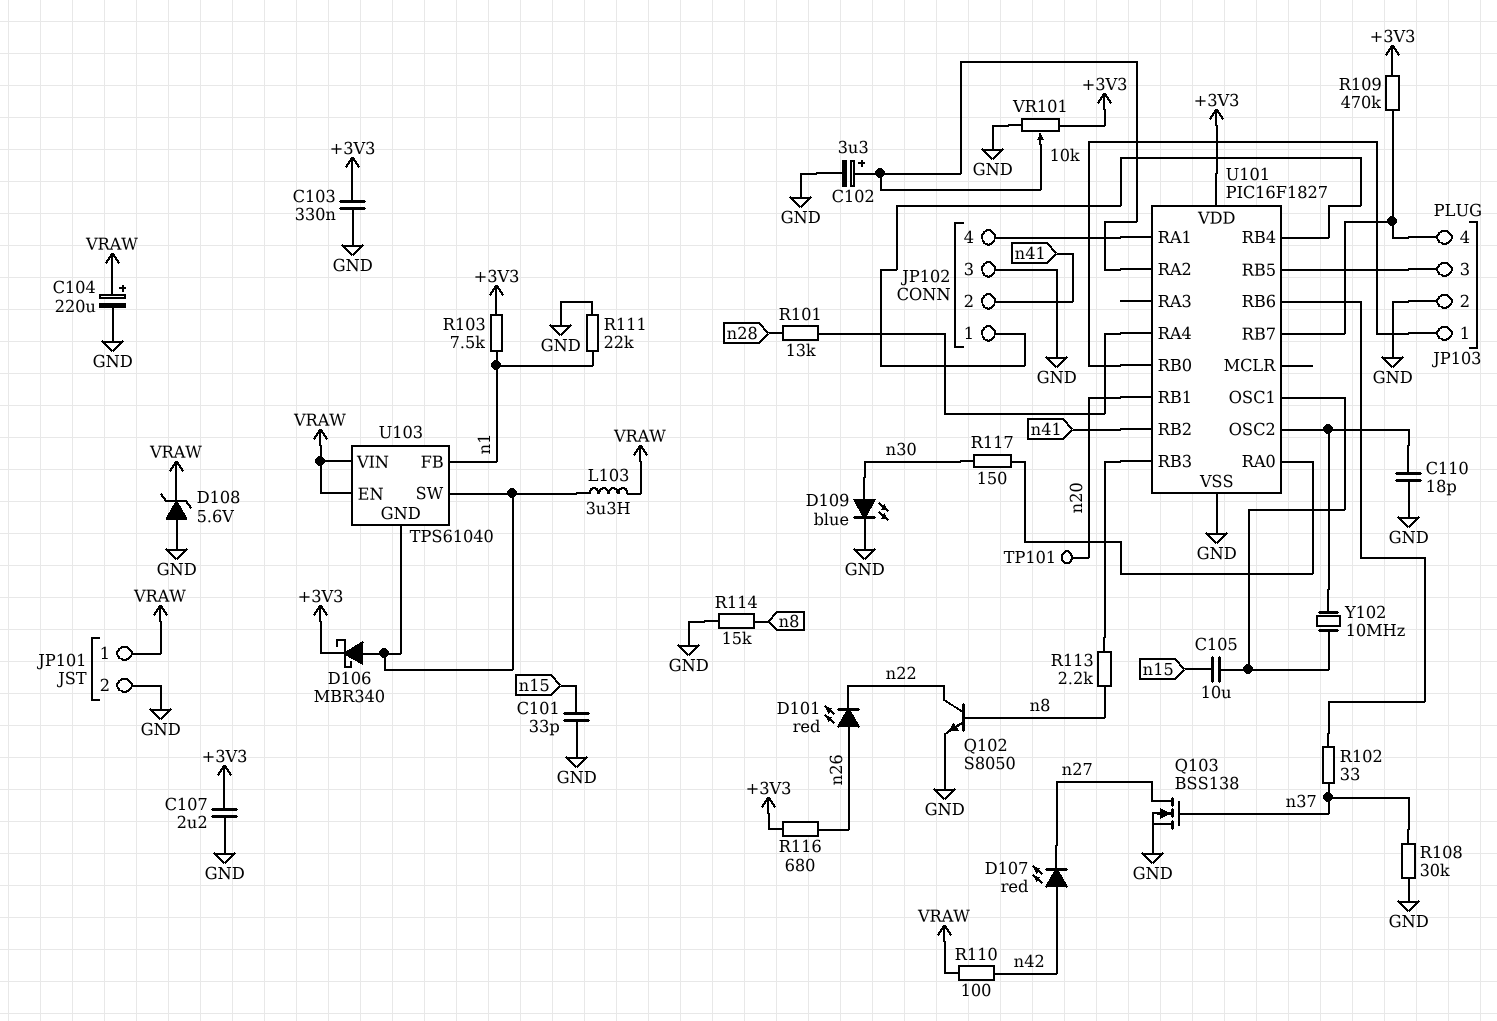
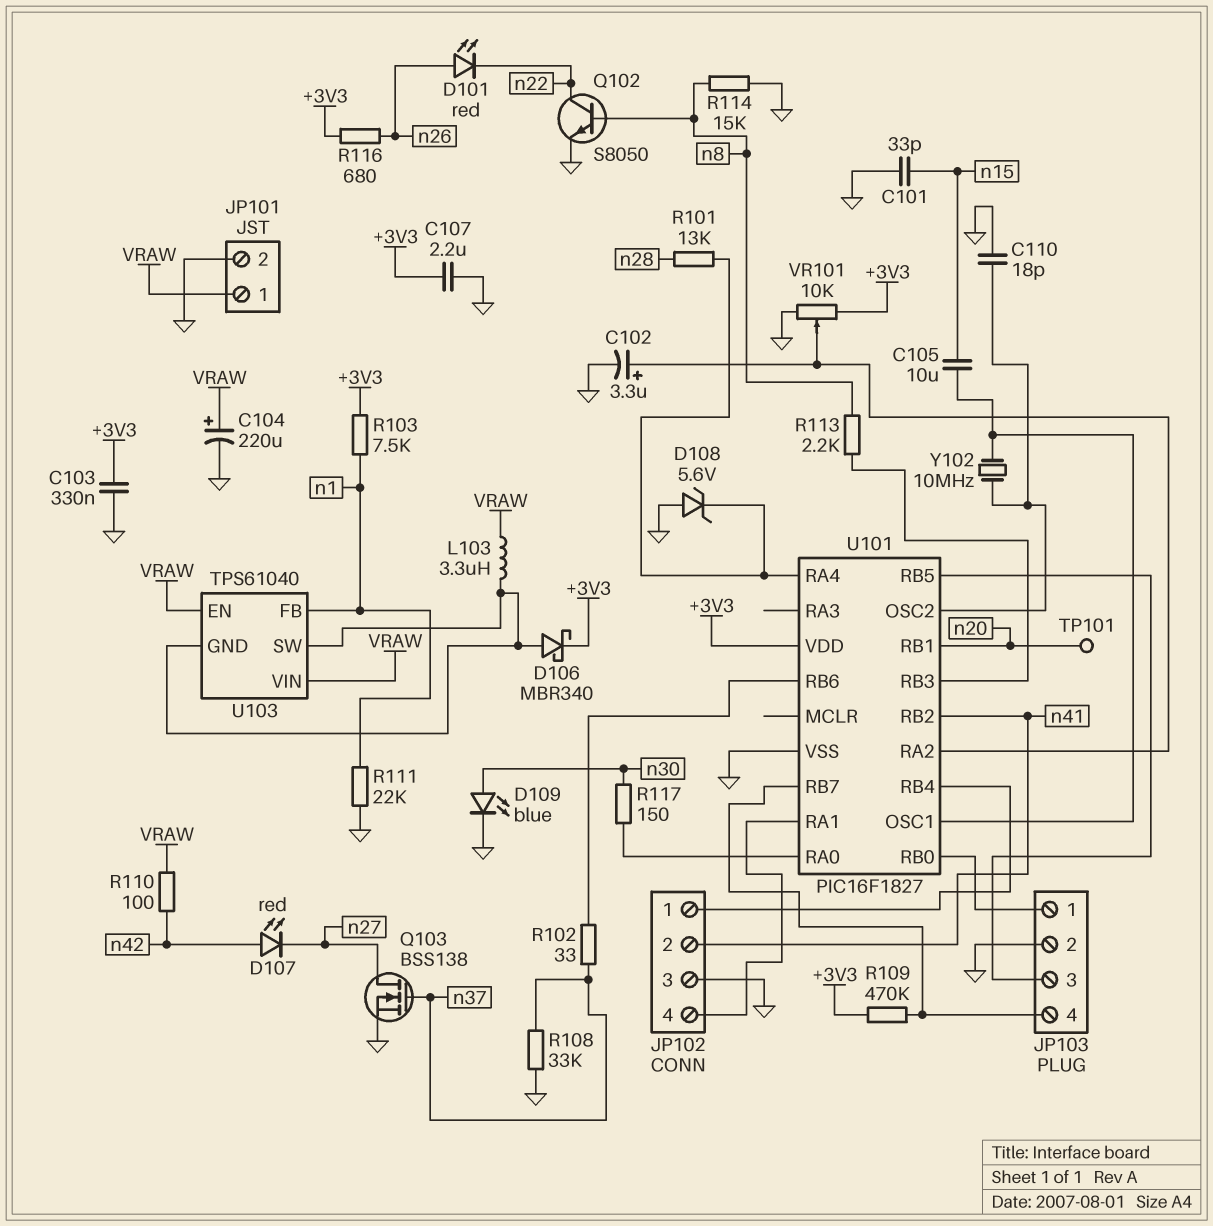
D108: zener 5.6V (A GND, K VRAW) -> zener 5.6V (A GND, K U101/RA4)
R108: 30k (GND, n37) -> 33k (GND, n37)

